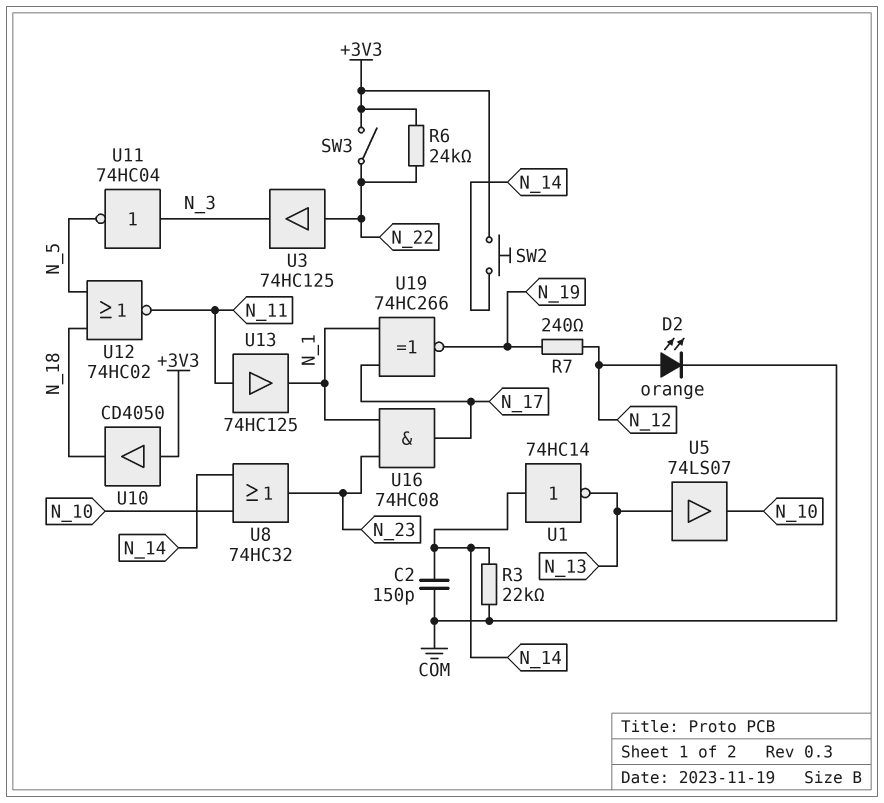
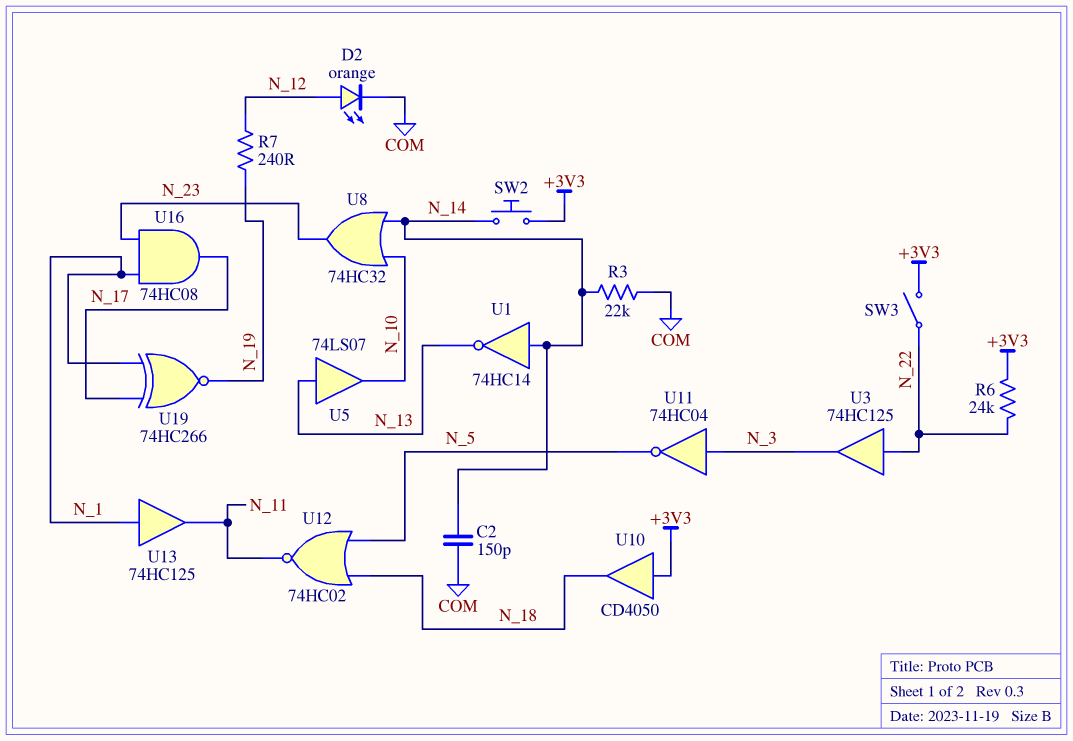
U13: buffer 74HC125 (in N_11, out N_1) -> buffer 74HC125 (in N_1, out N_11)

